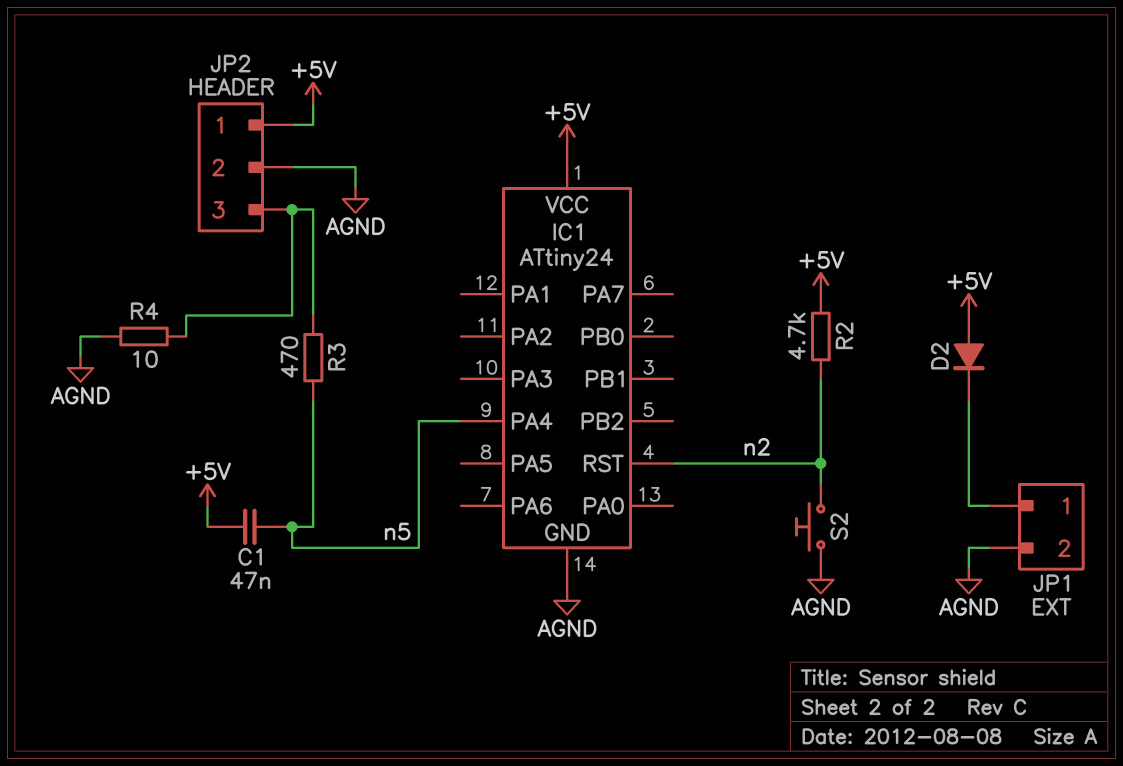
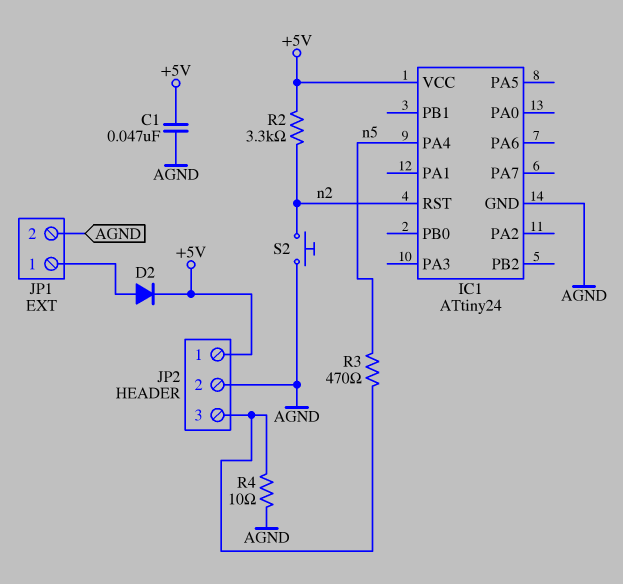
C1: 47nF (+5V, n5) -> 47nF (+5V, AGND)
D2: diode (A +5V, K JP1/1) -> diode (A JP1/1, K +5V)
R2: 4.7k (+5V, n2) -> 3.3k (+5V, n2)

